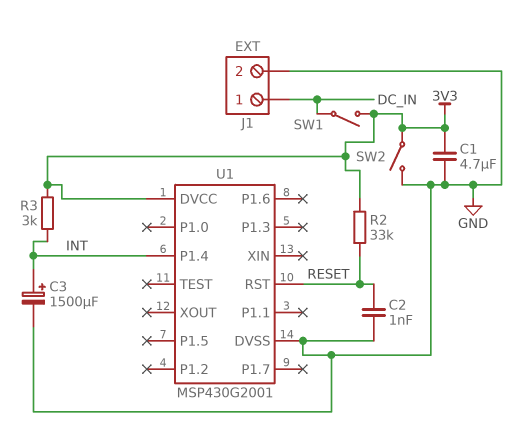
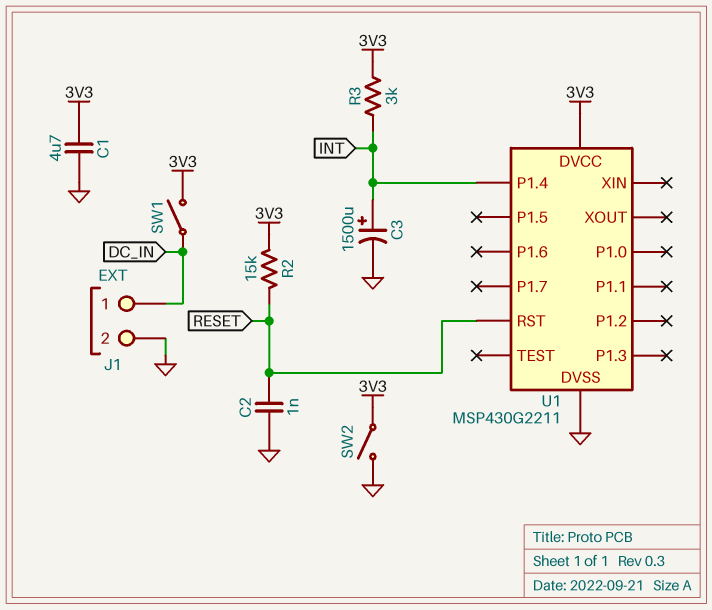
R2: 33k (3V3, RESET) -> 15k (3V3, RESET)
U1: MSP430G2001 -> MSP430G2211

